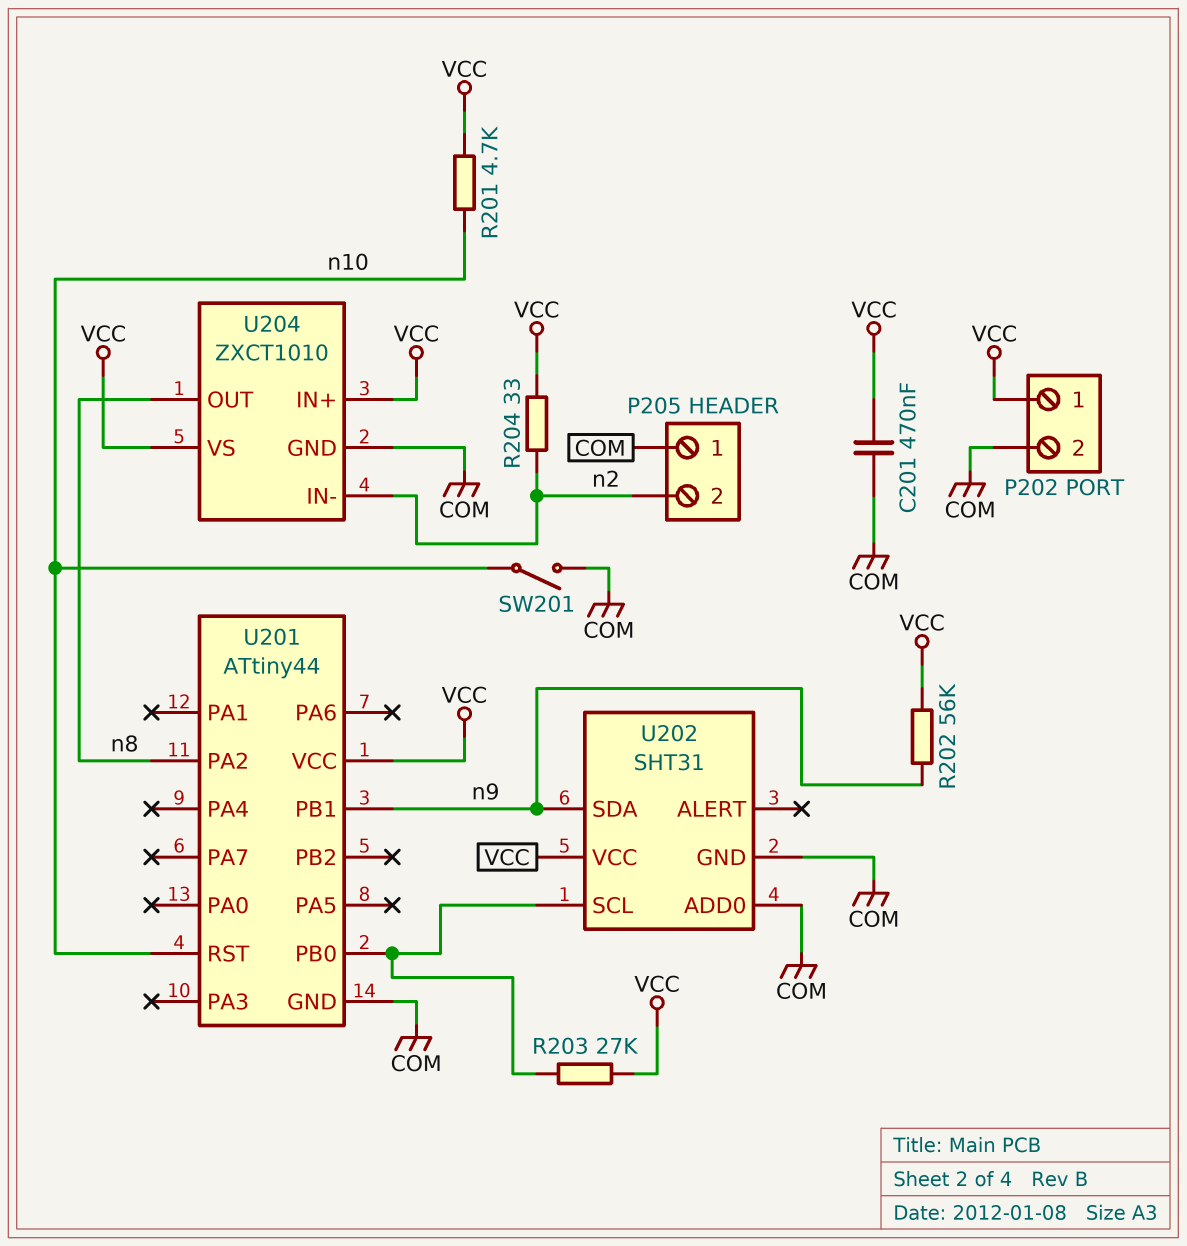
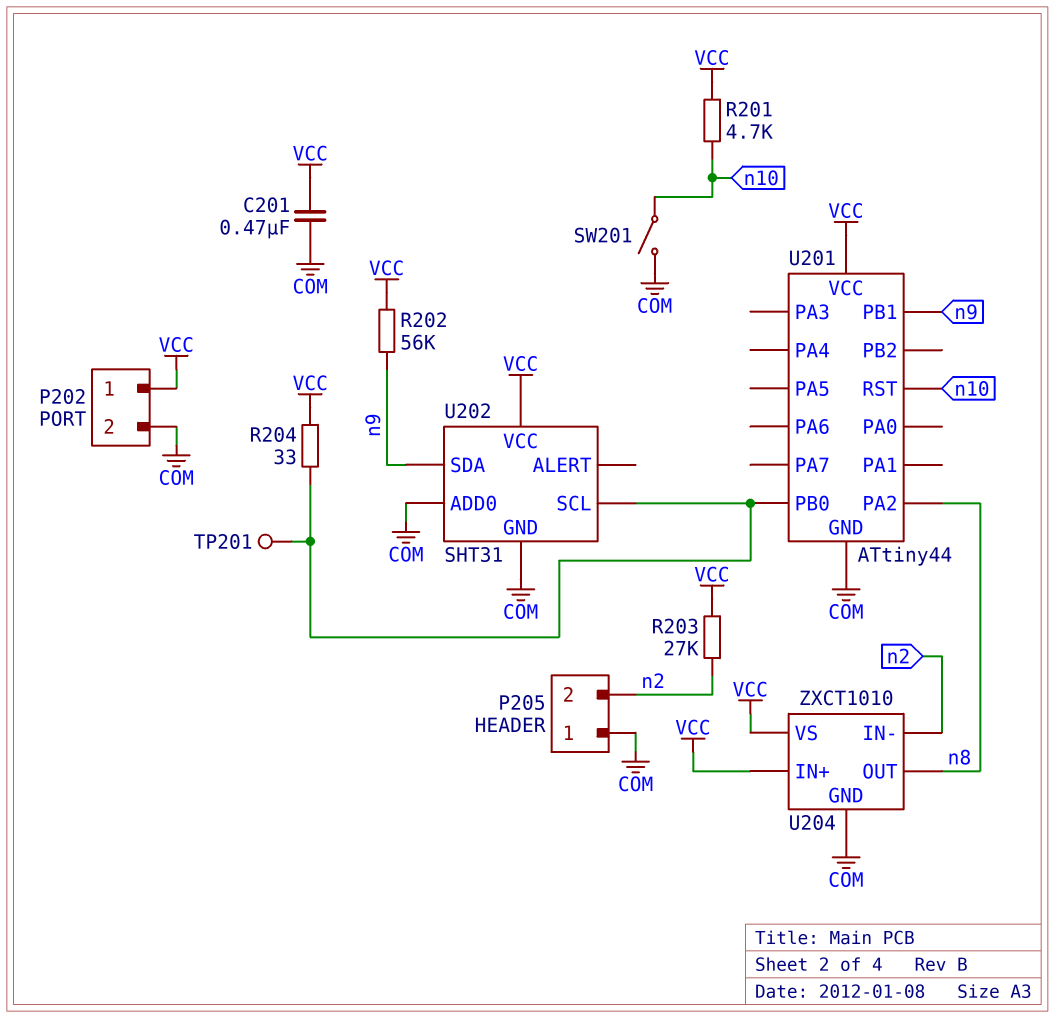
R203: 27k (U201/PB0, VCC) -> 27k (VCC, n2)
R204: 33 (VCC, n2) -> 33 (U201/PB0, VCC)
TP201: none -> test point (U201/PB0)

